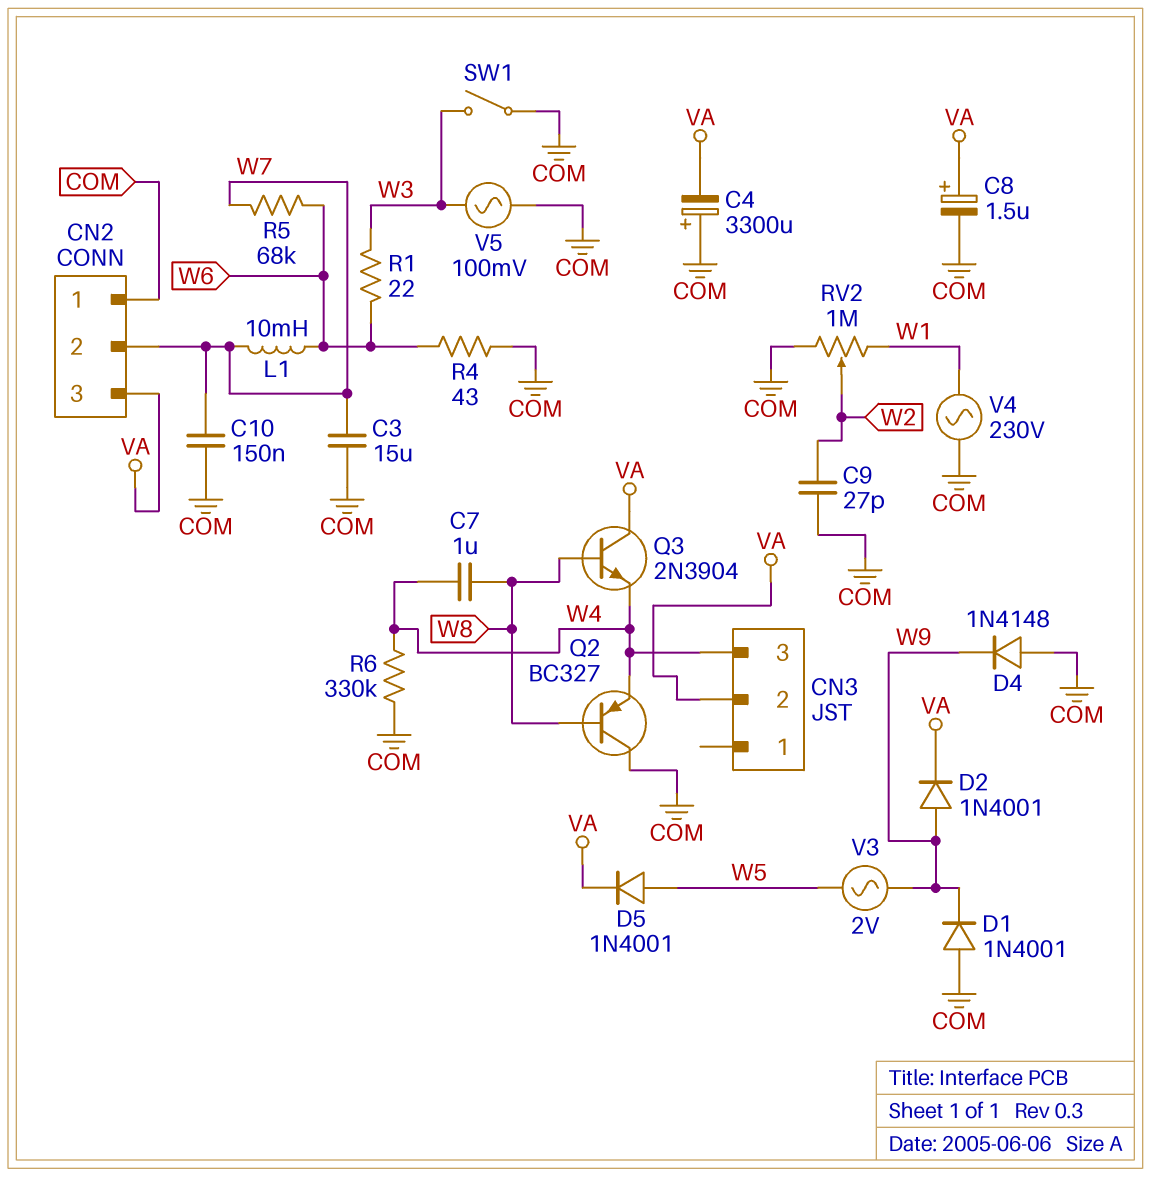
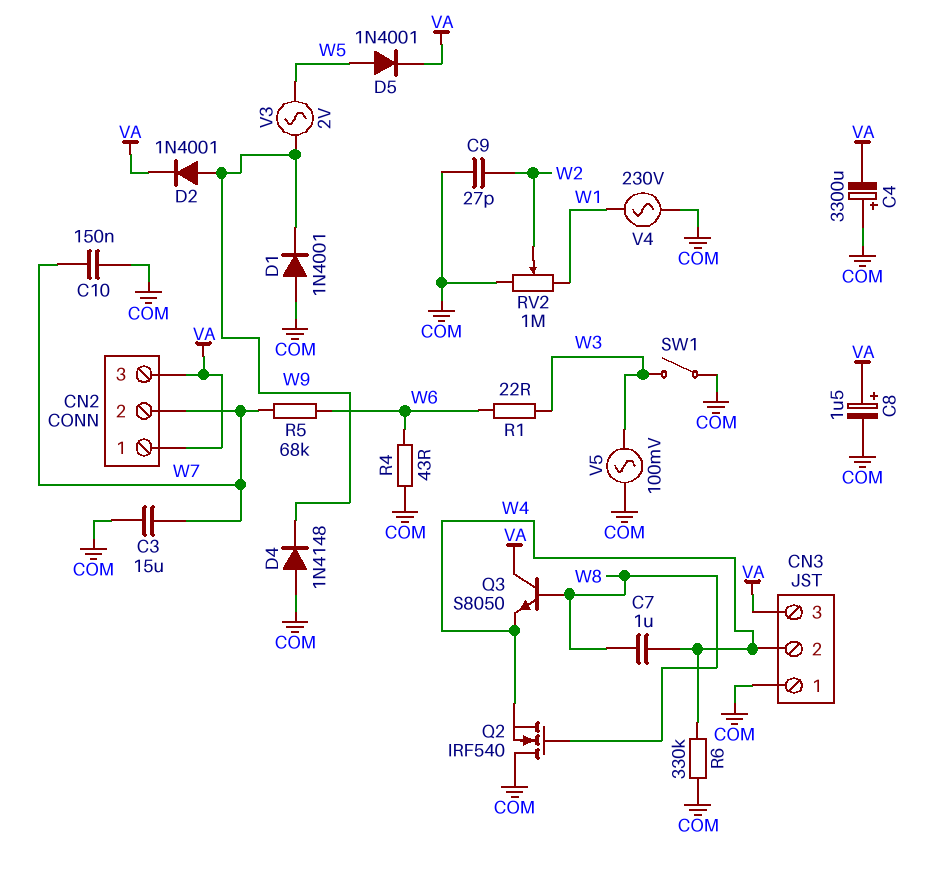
CN2 pin 1: COM -> VA
CN3 pin 1: none -> COM
CN3 pin 2: VA -> W4
CN3 pin 3: W4 -> VA
L1: 10mH (W6, W7) -> none
Q2: PNP BC327 (B W8, C COM, E W4) -> NMOS IRF540 (G W8, D COM, S W4)
Q3: NPN 2N3904 (B W8, C VA, E W4) -> NPN S8050 (B W8, C VA, E W4)

